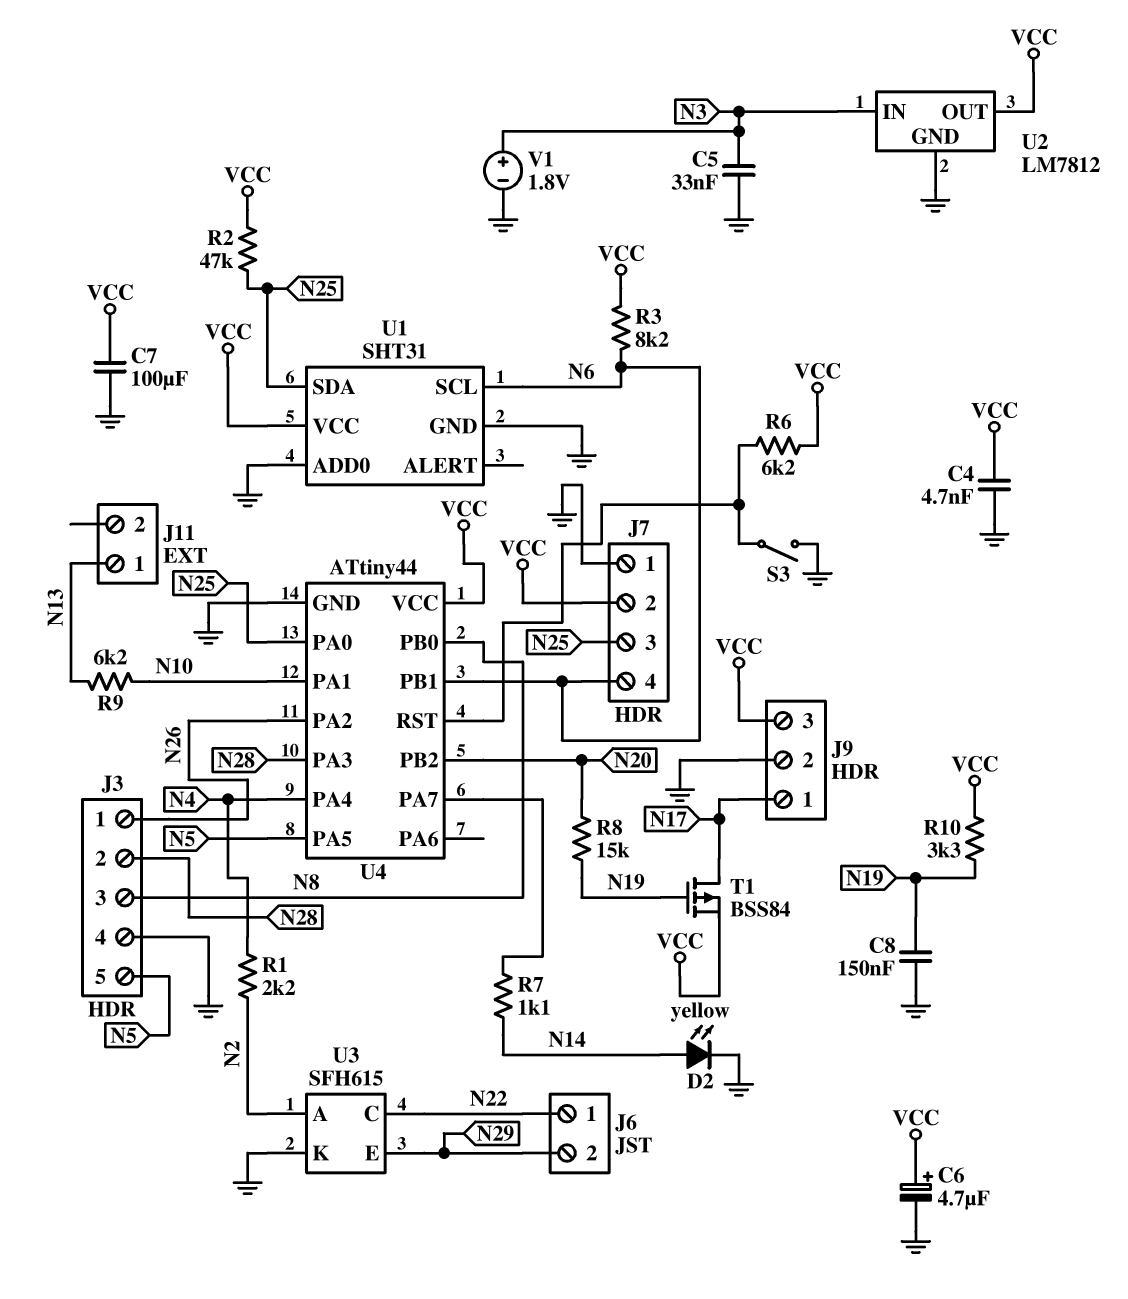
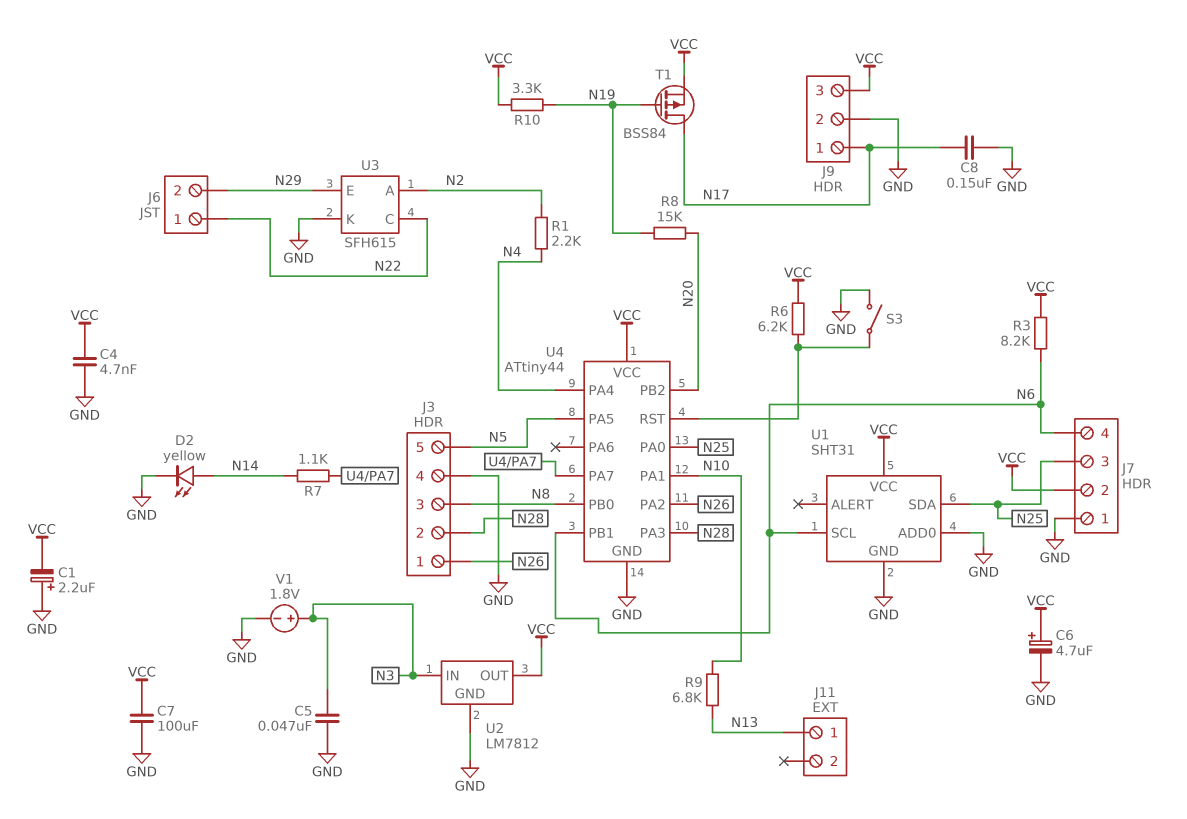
C1: none -> 2.2uF (plus GND, minus VCC)
C5: 33nF (GND, N3) -> 47nF (GND, N3)
C8: 150nF (GND, N19) -> 150nF (GND, N17)
R2: 47k (N25, VCC) -> none
R9: 6.2k (N10, N13) -> 6.8k (N10, N13)

